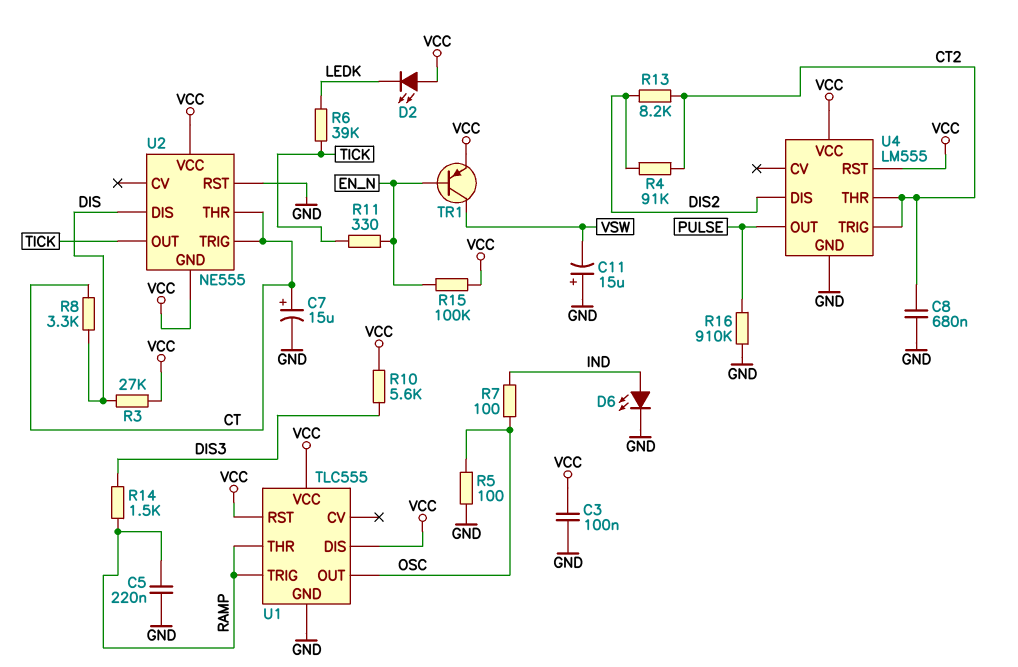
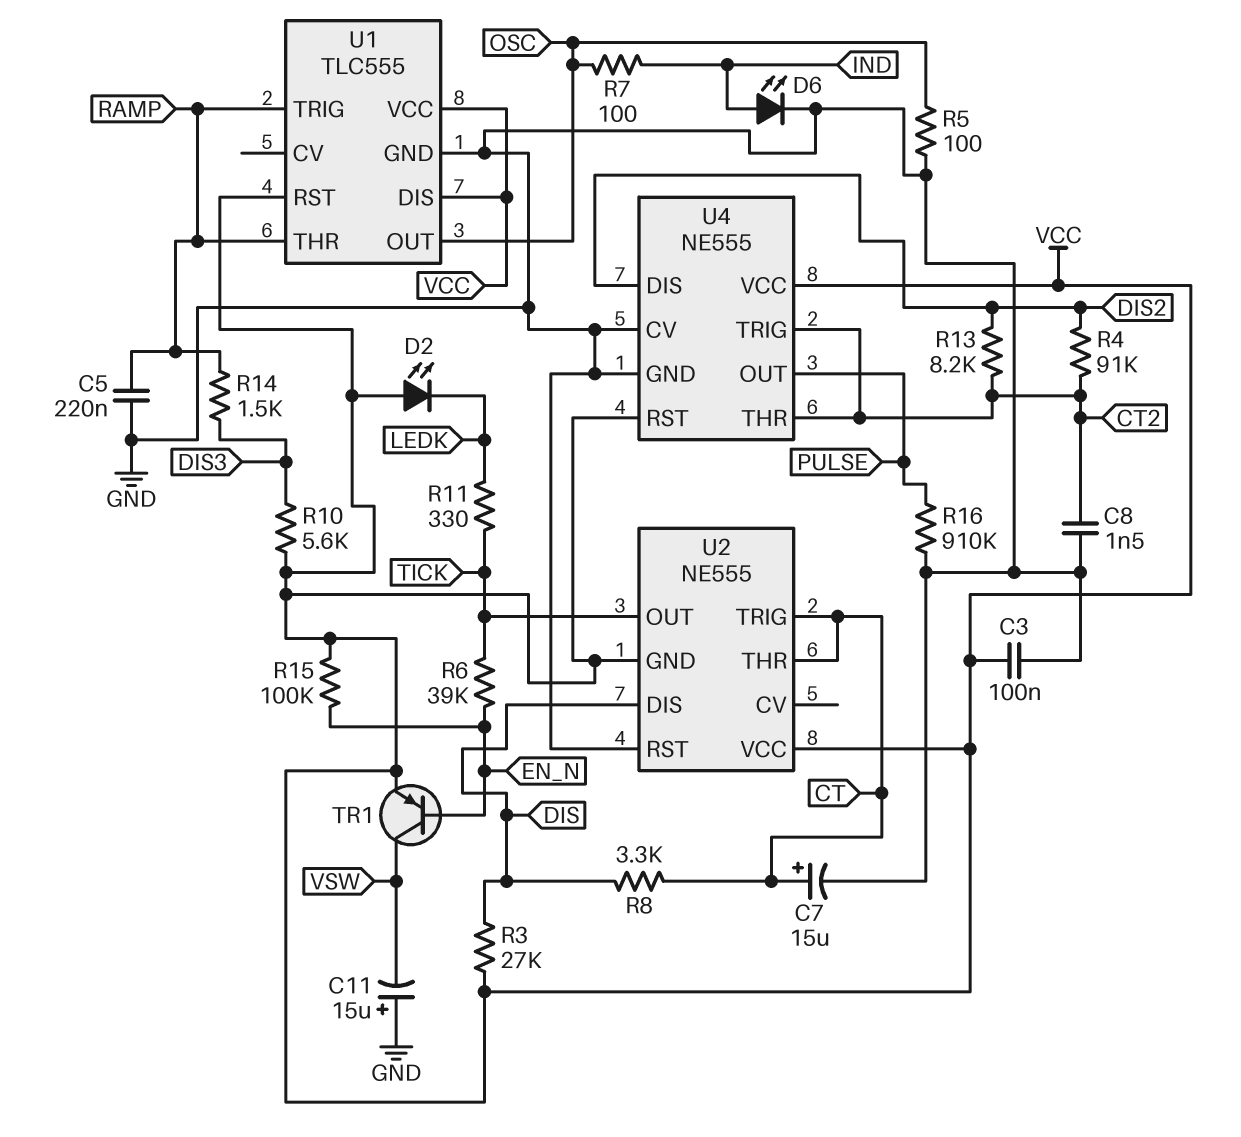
C8: 680nF (CT2, GND) -> 1.5nF (CT2, GND)
R6: 39k (LEDK, TICK) -> 39k (EN_N, TICK)
R11: 330 (EN_N, TICK) -> 330 (LEDK, TICK)
U4: LM555 -> NE555
U4 pin CV: none -> GND

